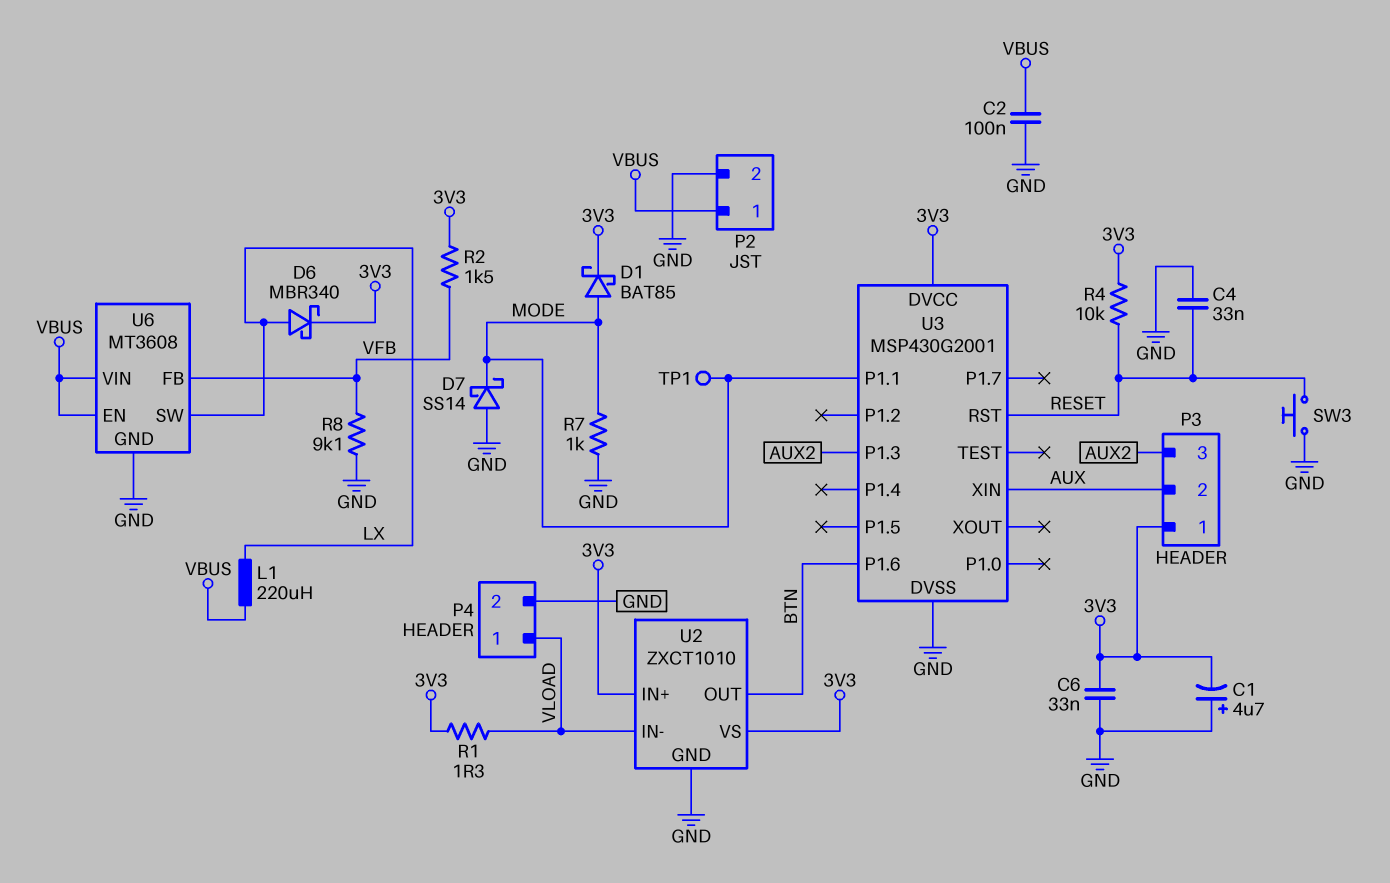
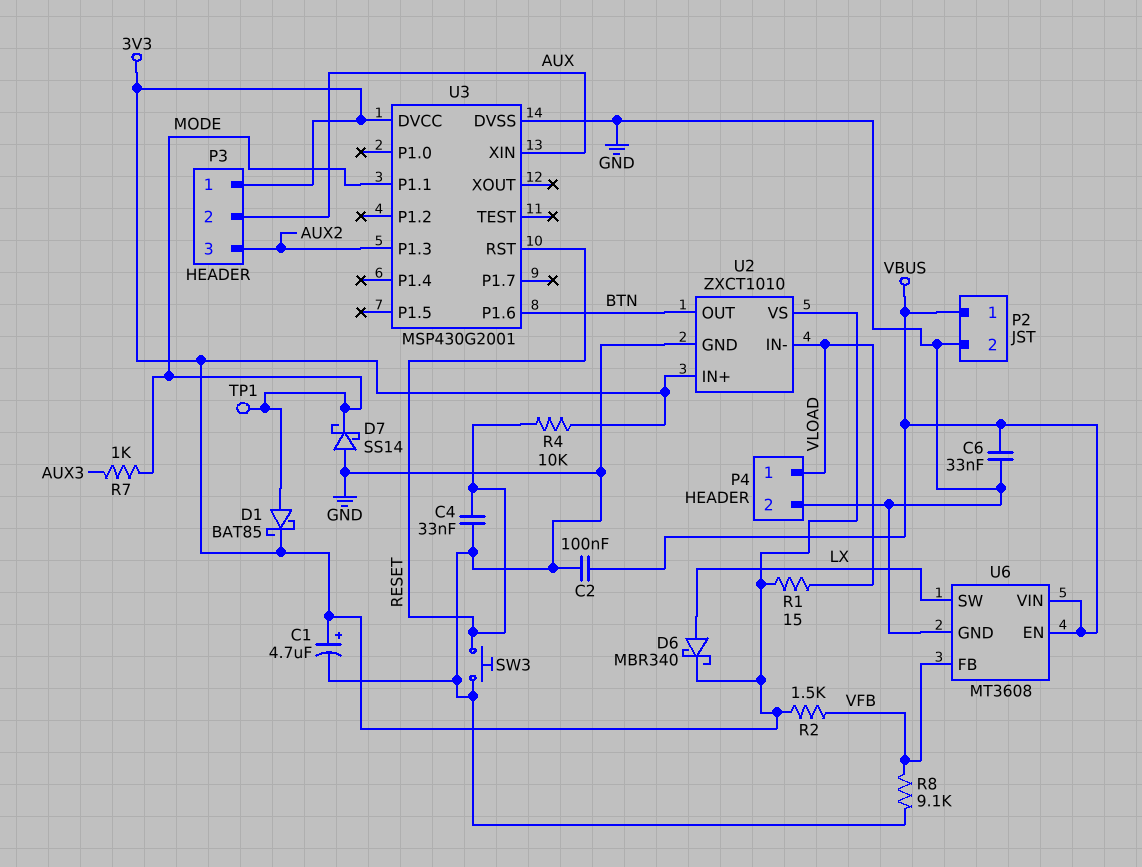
C1: 4.7uF (plus GND, minus 3V3) -> 4.7uF (plus 3V3, minus GND)
C6: 33nF (3V3, GND) -> 33nF (GND, VBUS)
L1: 220uH (LX, VBUS) -> none
R1: 1.3 (3V3, VLOAD) -> 15 (3V3, VLOAD)
R7: 1k (GND, MODE) -> 1k (AUX3, MODE)

